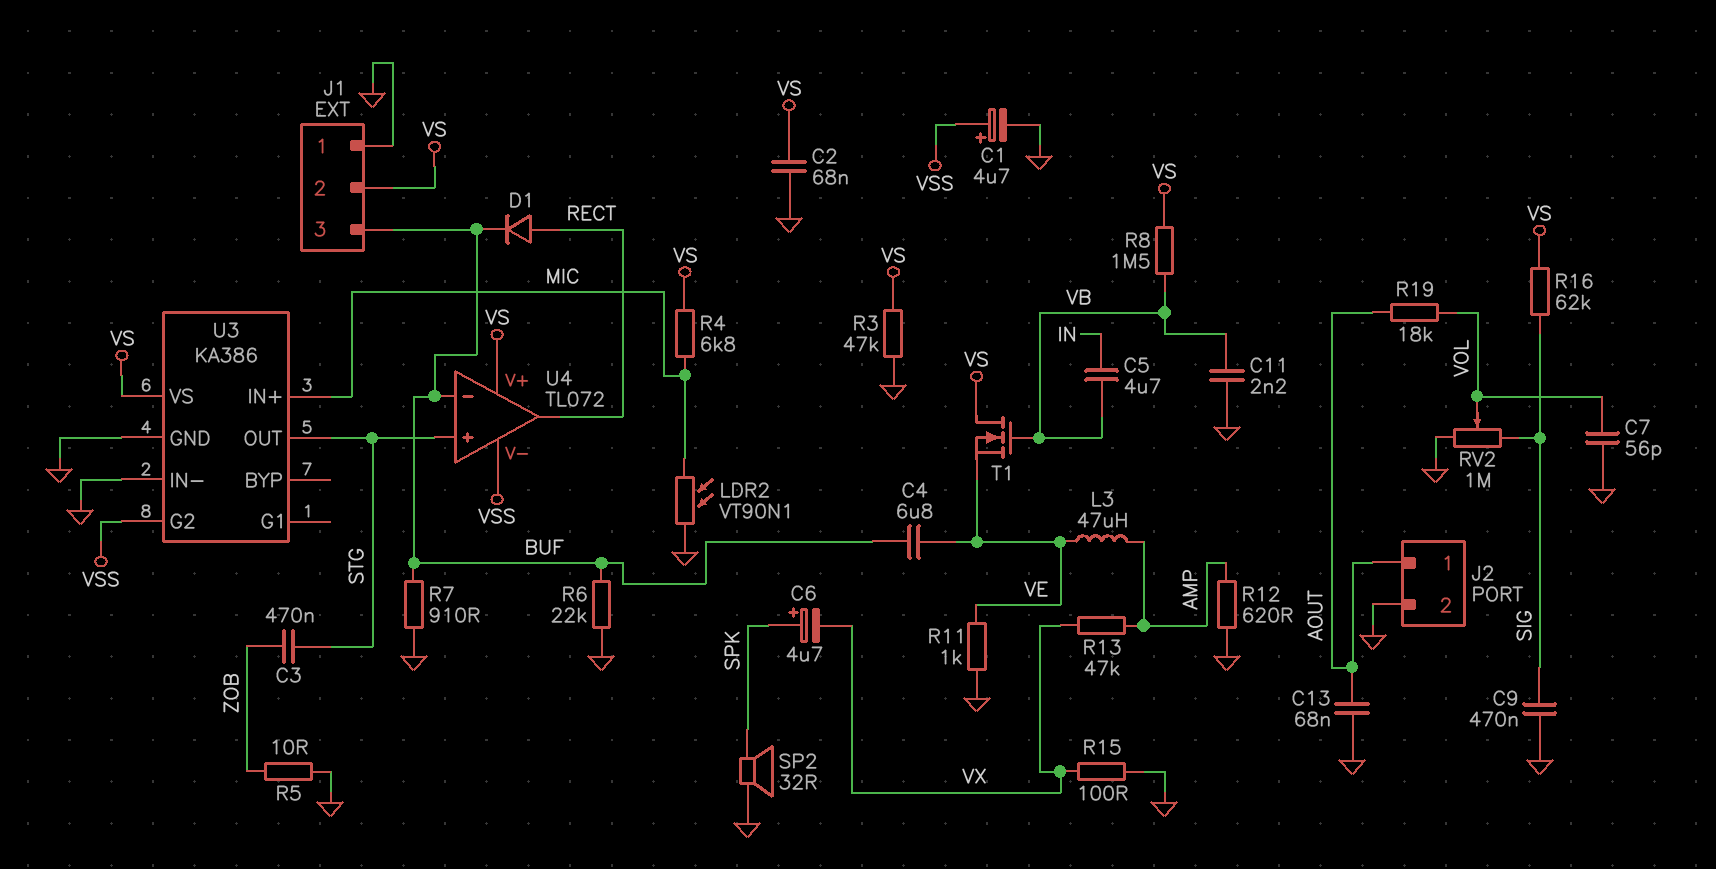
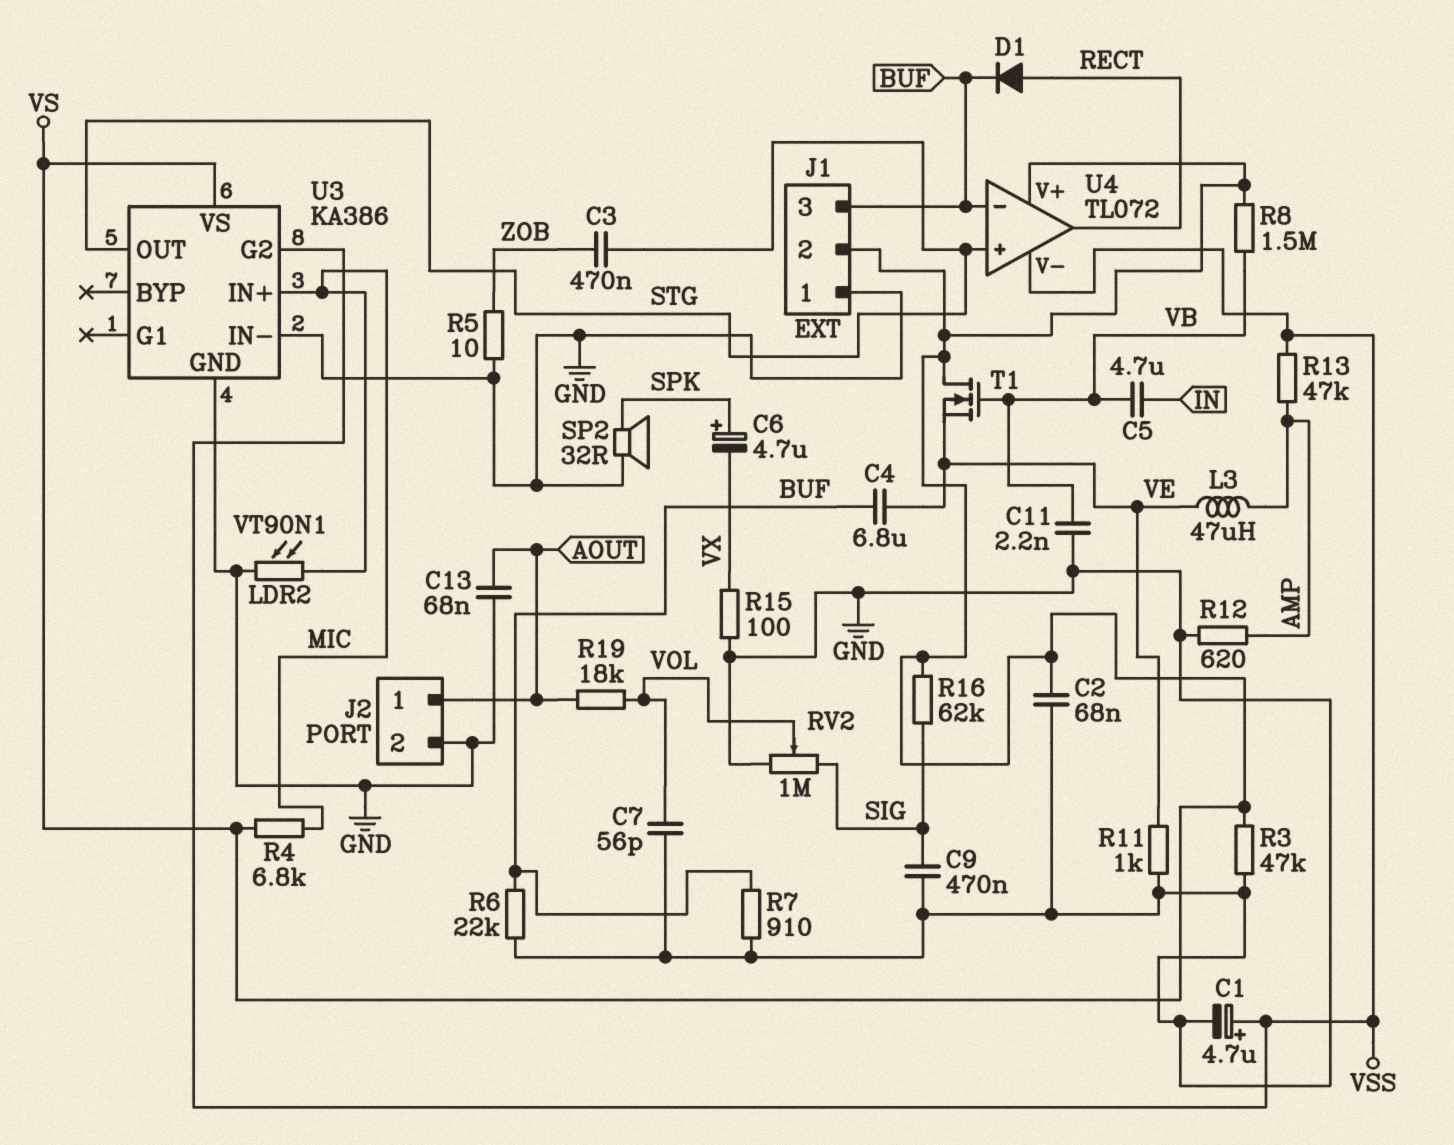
R13: 47k (AMP, VX) -> 47k (AMP, VSS)

